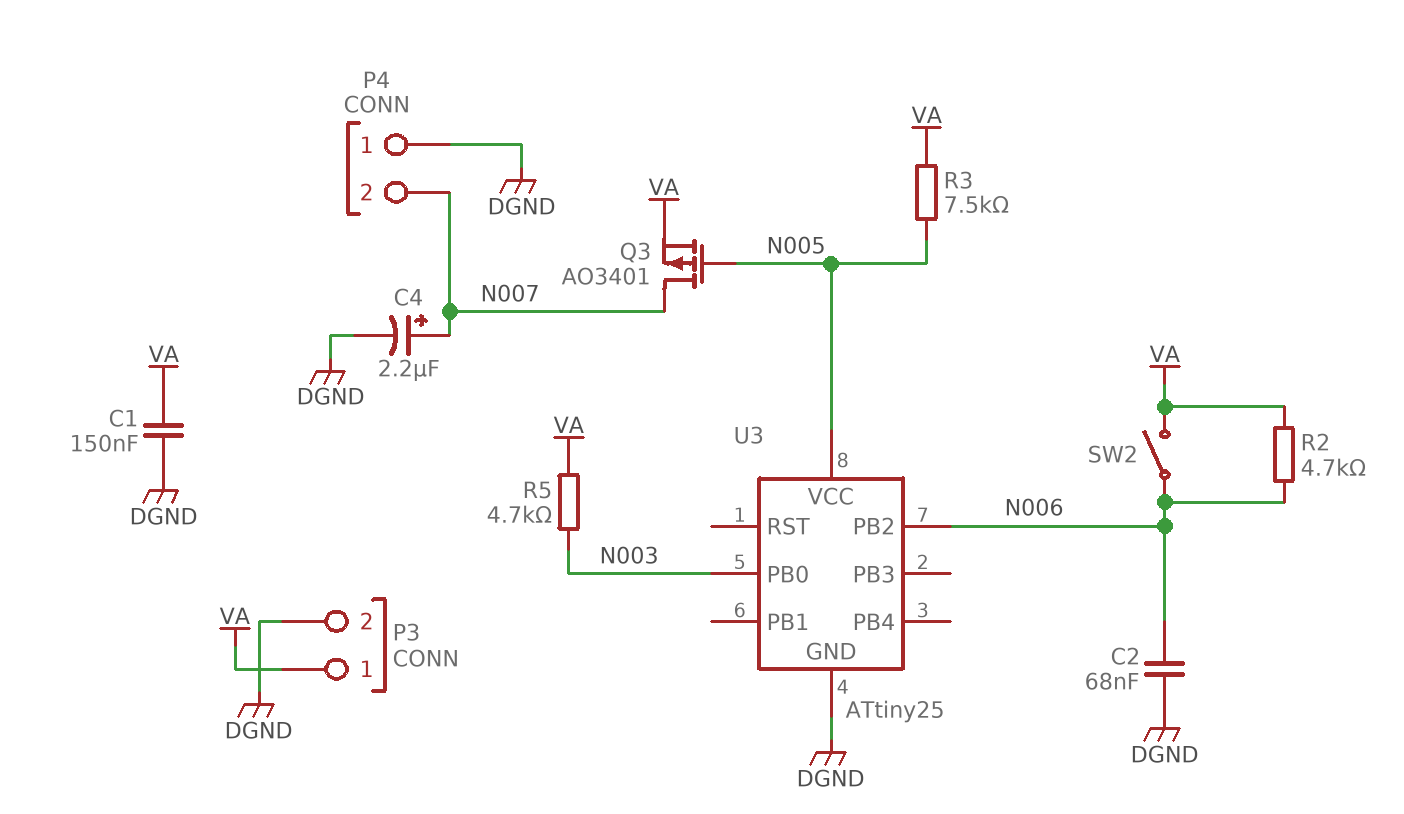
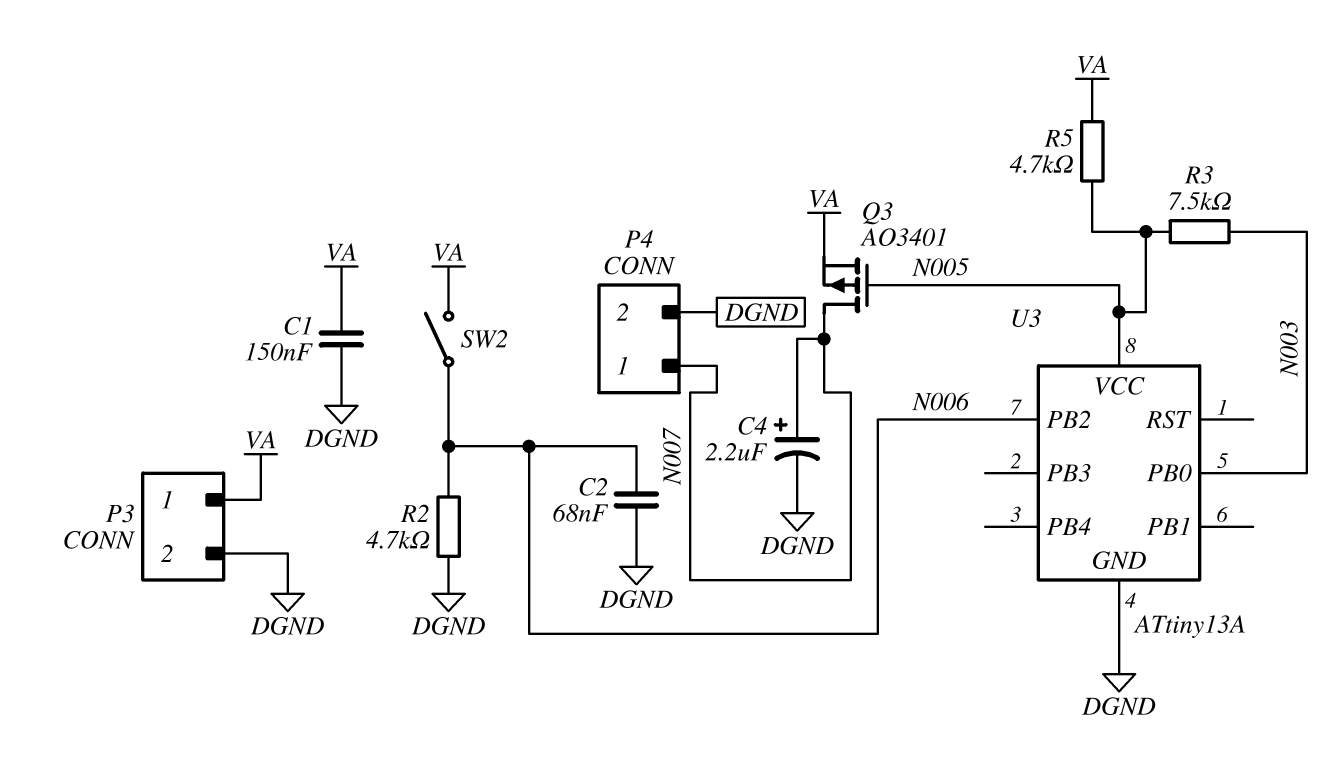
P4 pin 1: DGND -> N007
P4 pin 2: N007 -> DGND
R2: 4.7k (N006, VA) -> 4.7k (DGND, N006)
R3: 7.5k (N005, VA) -> 7.5k (N003, N005)
R5: 4.7k (N003, VA) -> 4.7k (N005, VA)
U3: ATtiny25 -> ATtiny13A

